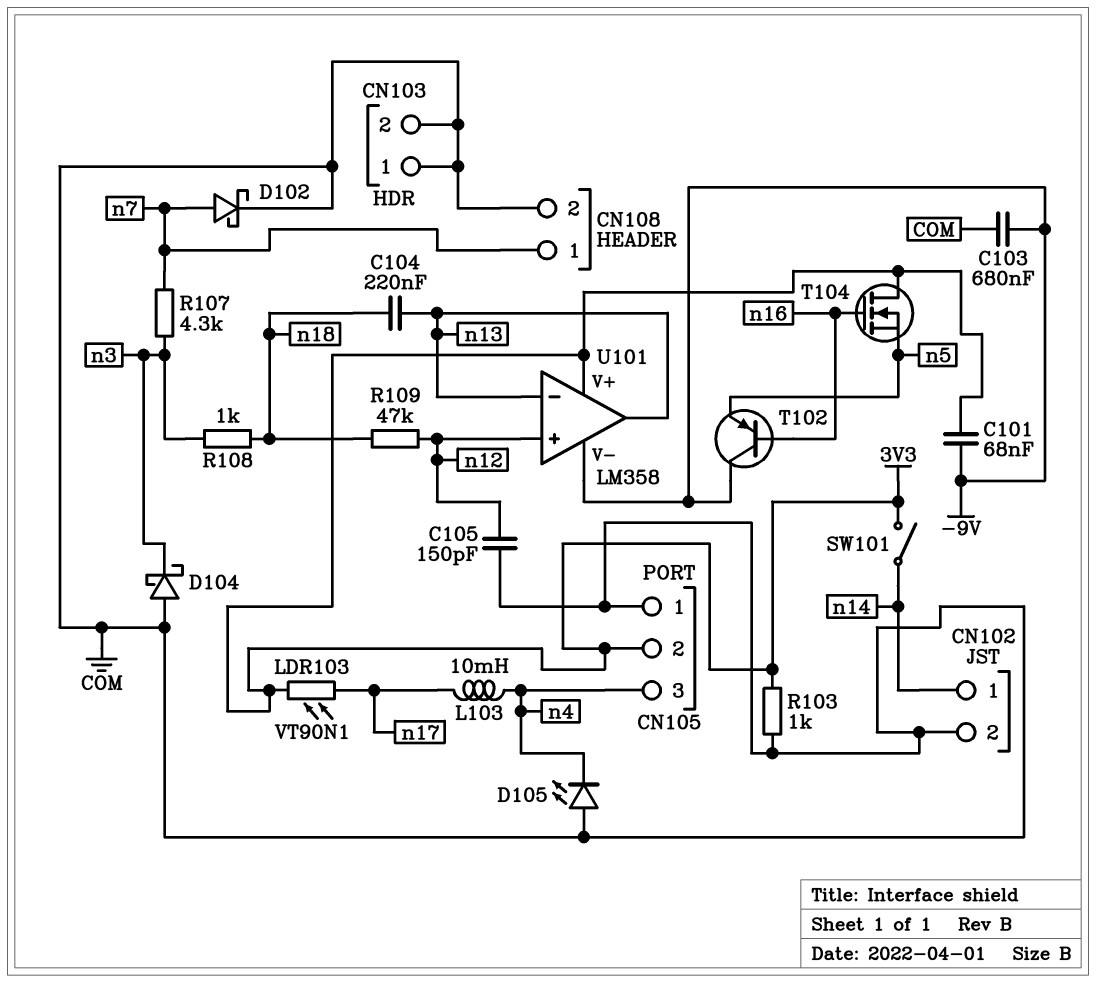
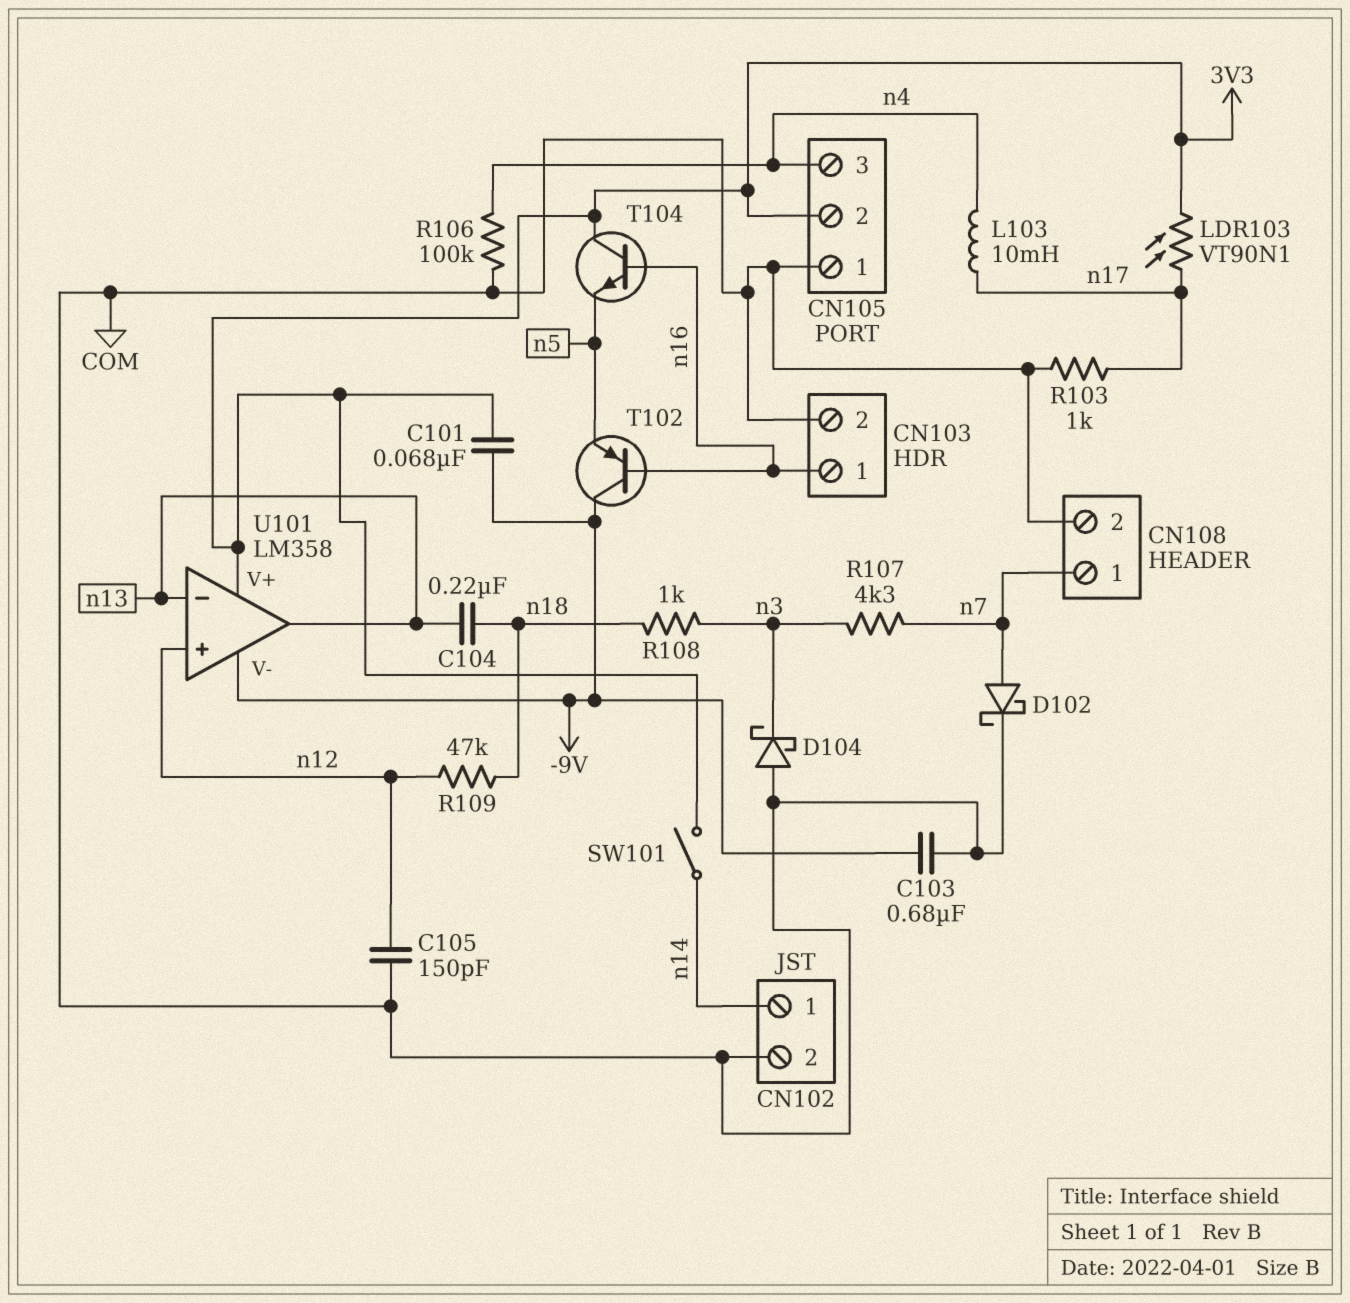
CN103 pin 1: COM -> n16
D105: LED (A COM, K n4) -> none
R103: 1k (3V3, COM) -> 1k (COM, n17)
R106: none -> 100k (COM, n4)
T104: NMOS (G n16, D 3V3, S n5) -> NPN (B n16, C 3V3, E n5)

